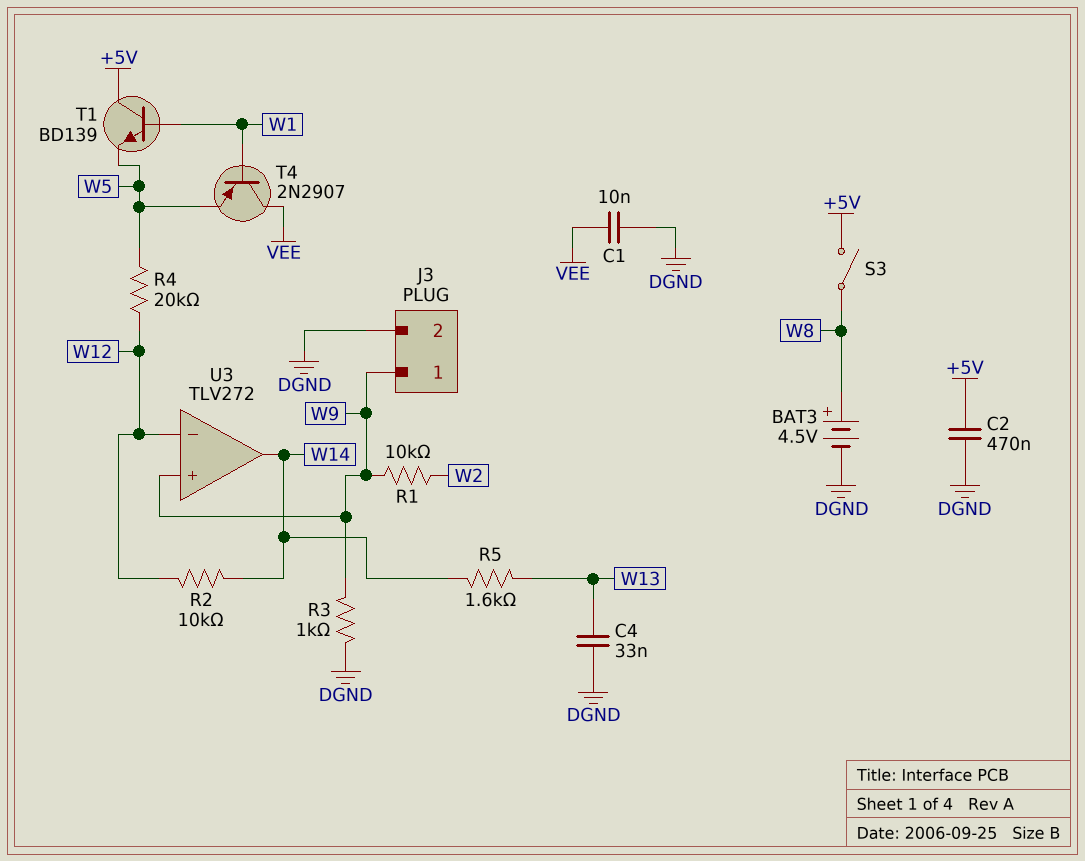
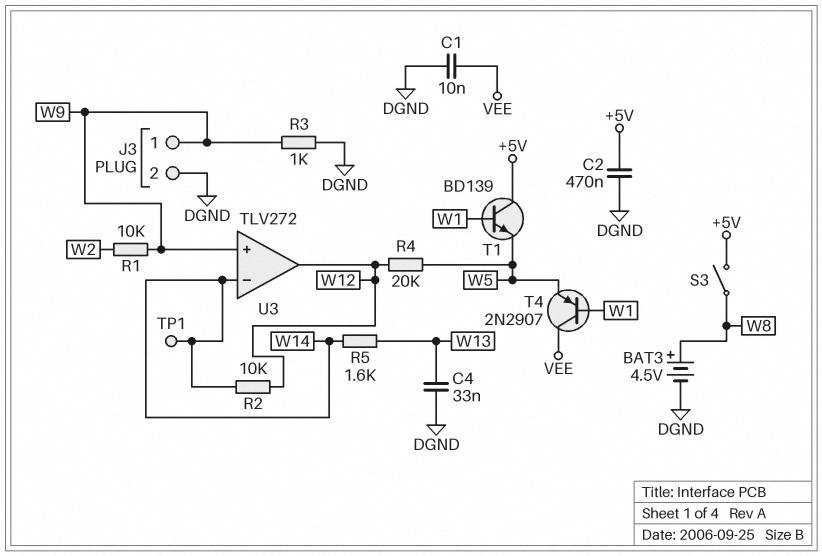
TP1: none -> test point (W14)
U3 pin in-: W12 -> W14
U3 pin out: W14 -> W12

